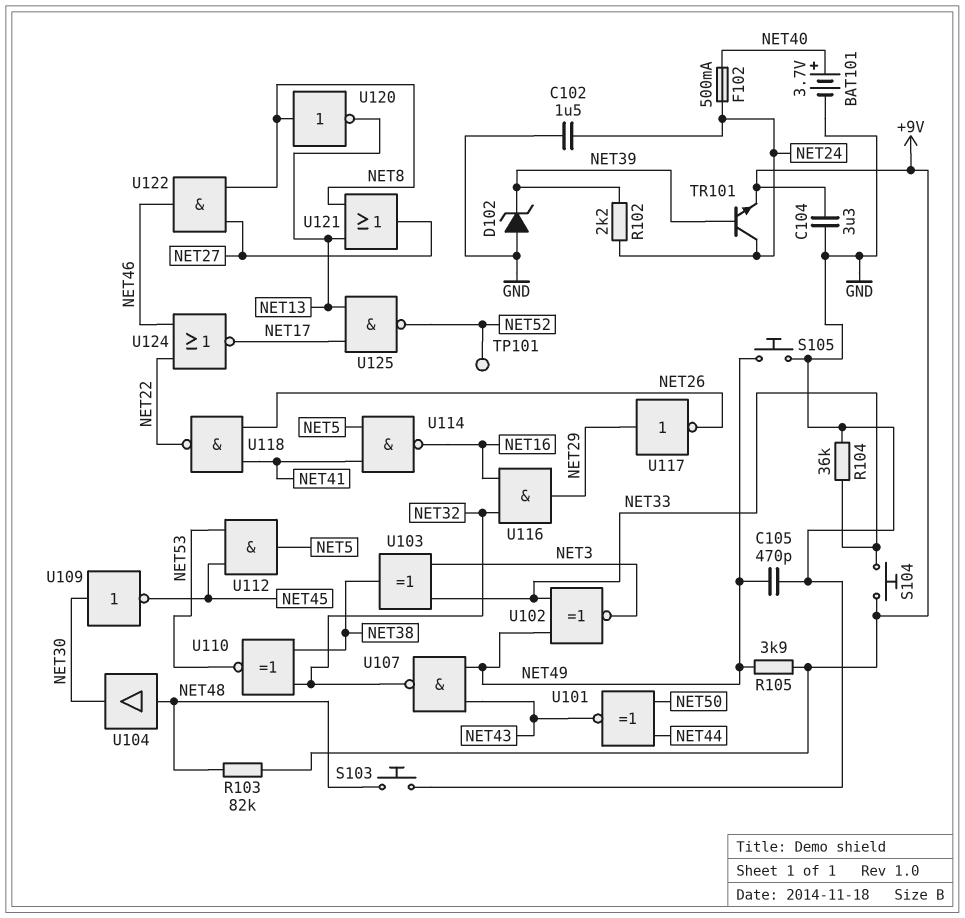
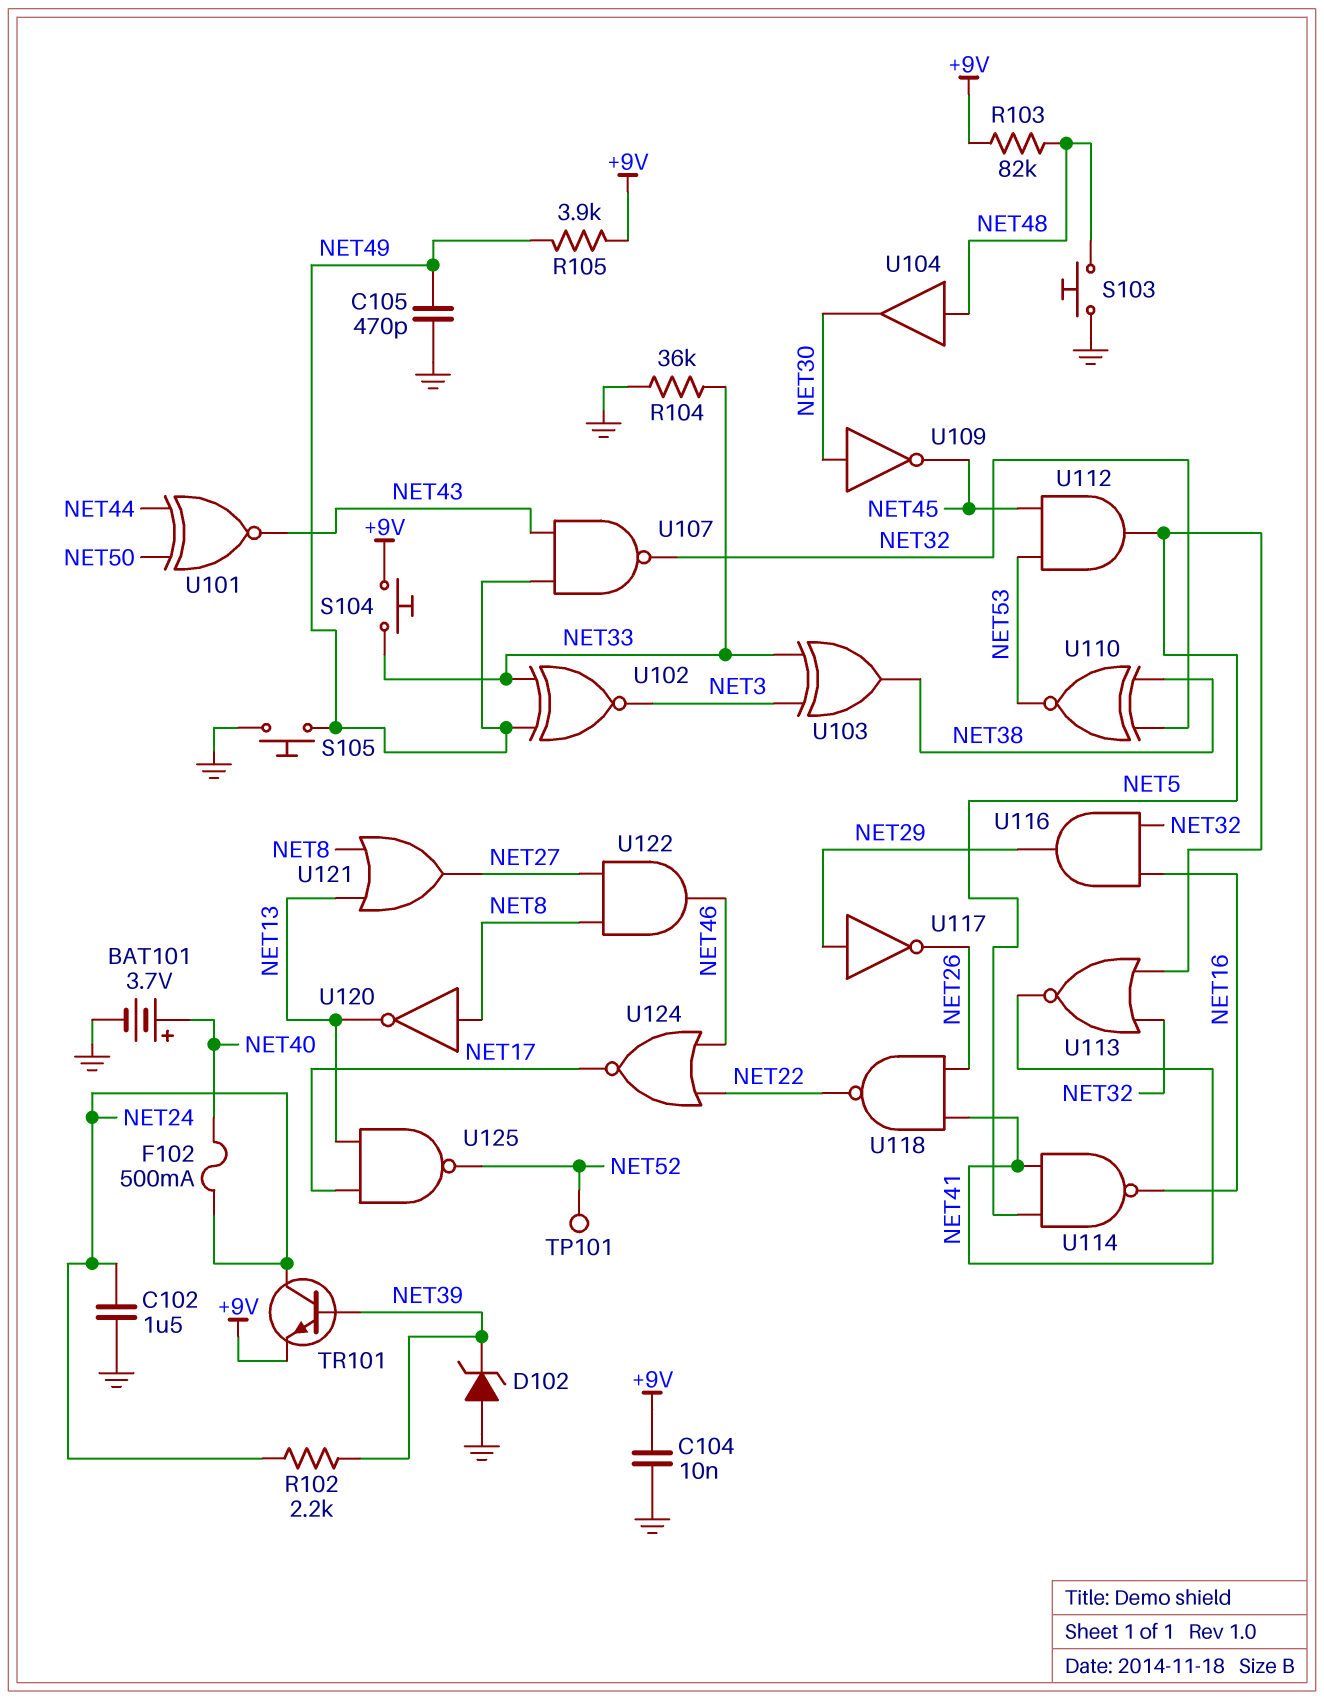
C104: 3.3uF (+9V, GND) -> 10nF (+9V, GND)
U113: none -> NOR (in NET5, in NET32, out NET41)

